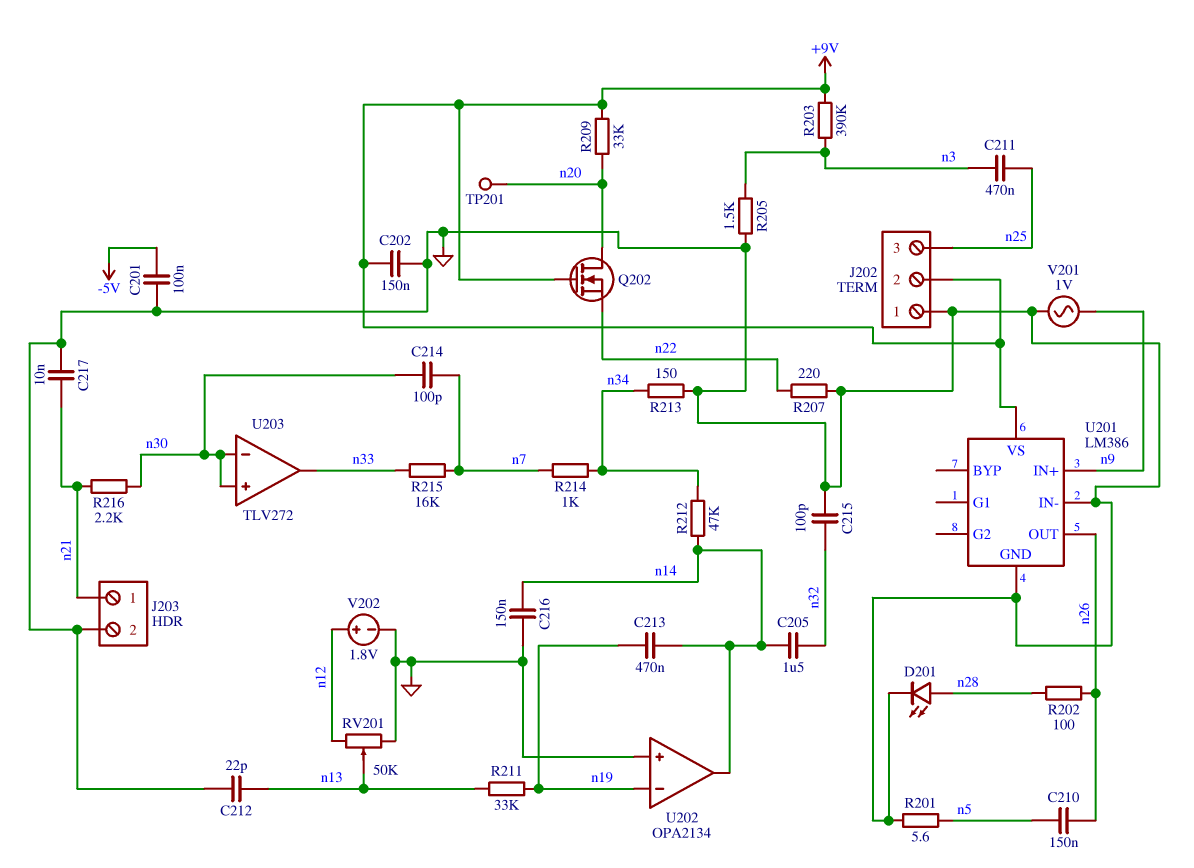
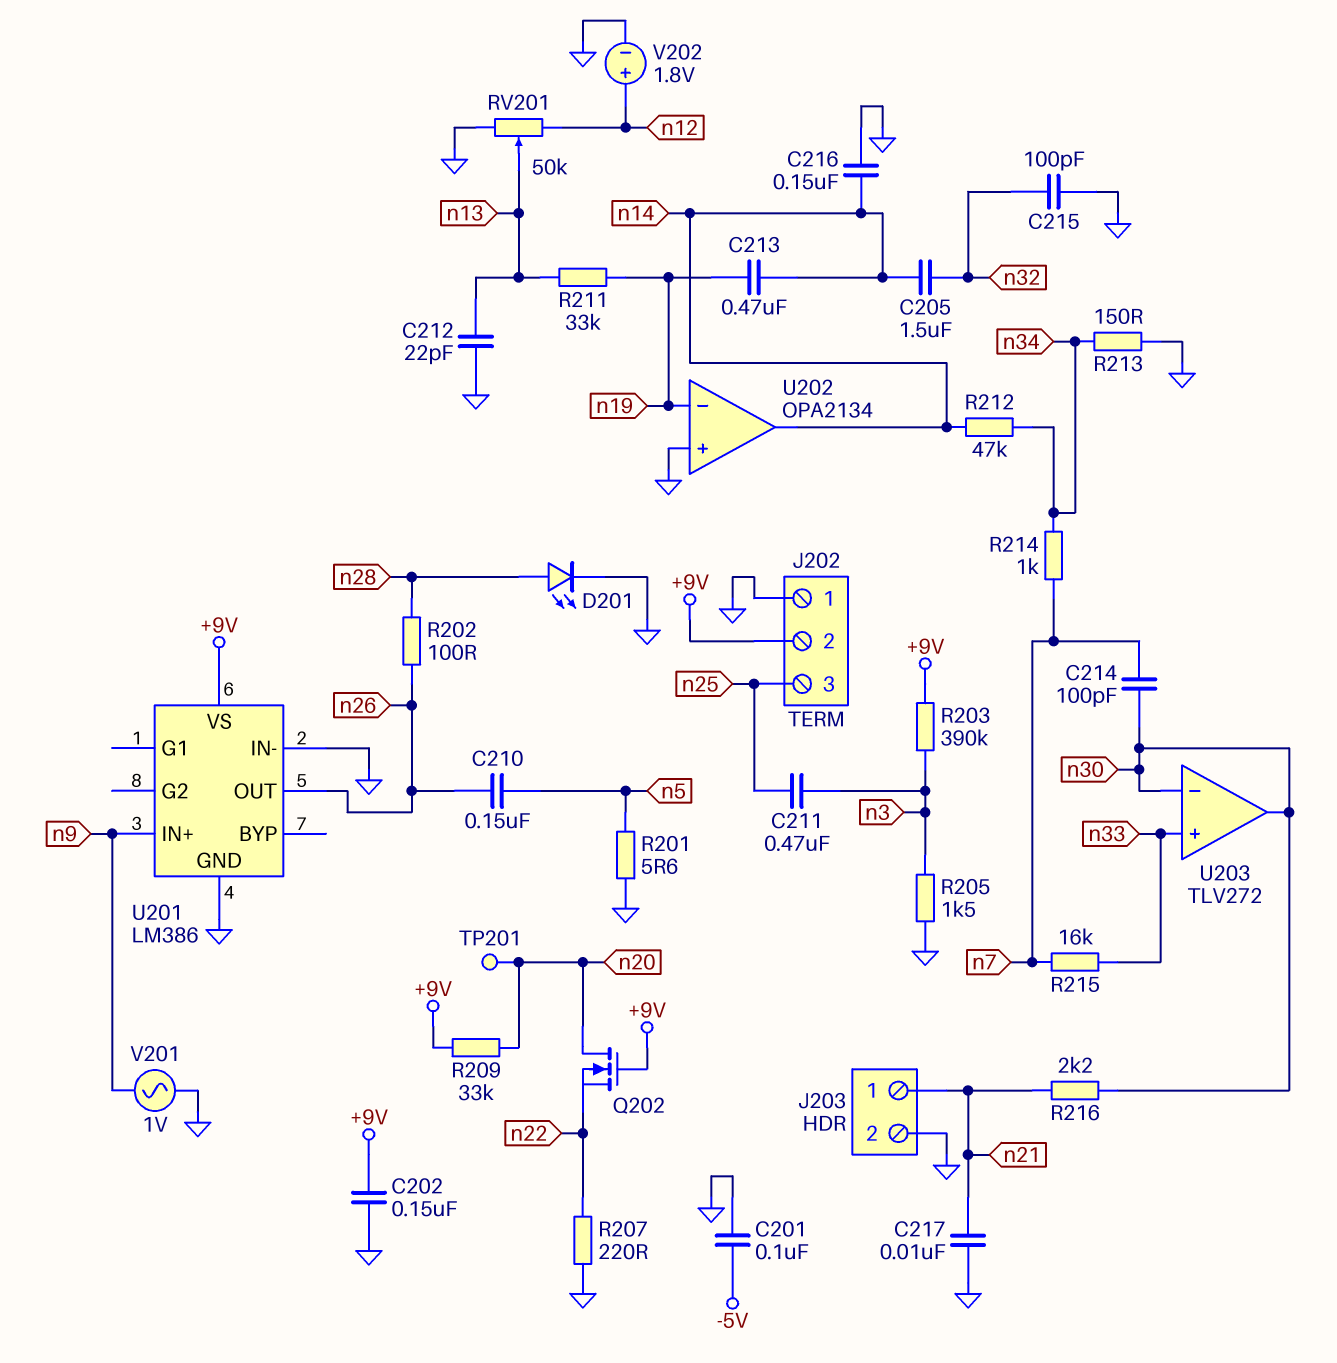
U203 pin in+: n30 -> n33
U203 pin out: n33 -> n30

